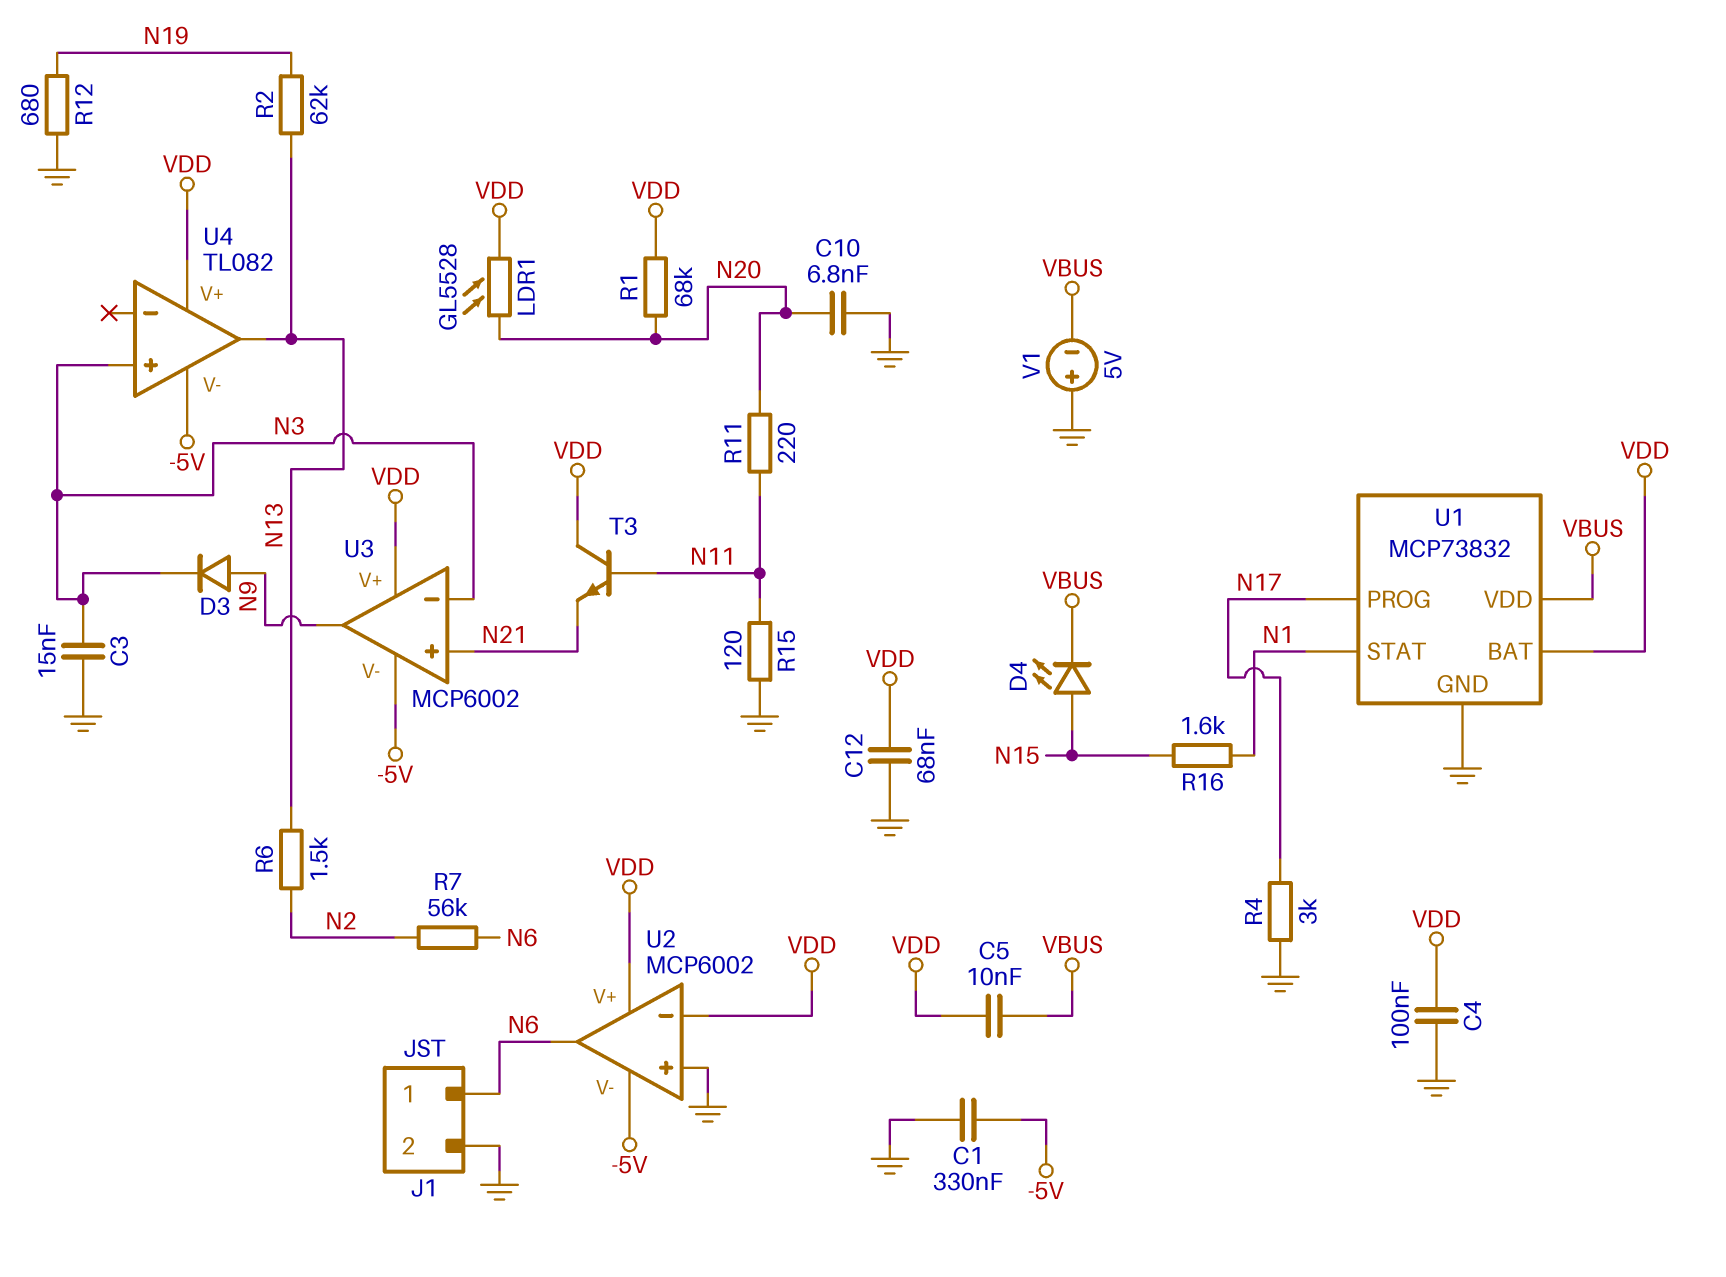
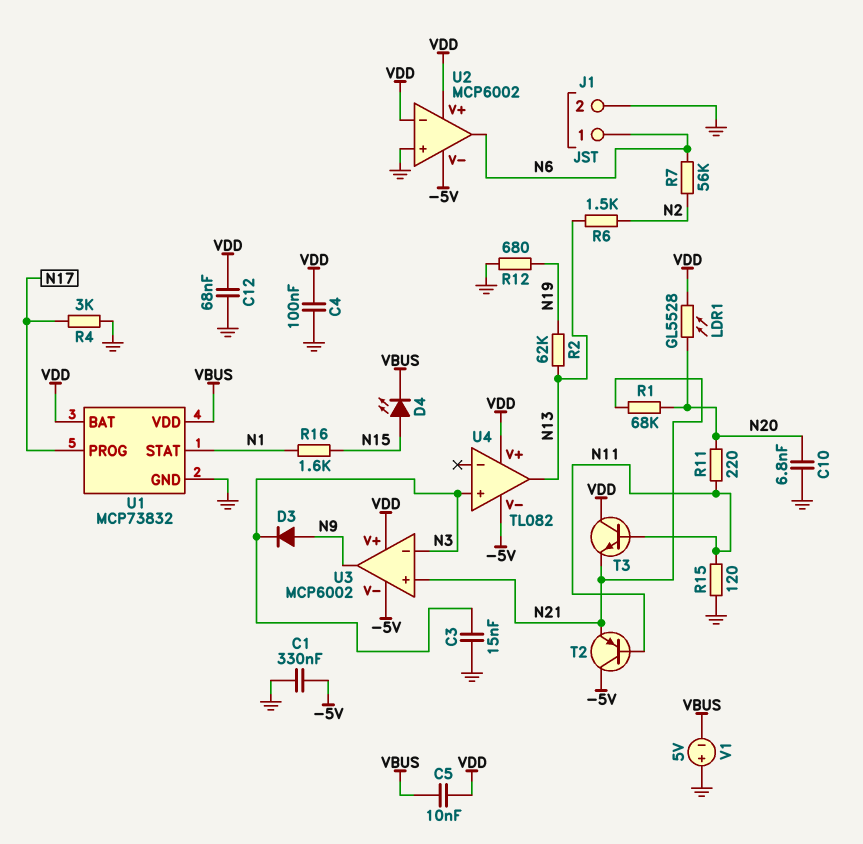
R1: 68k (N20, VDD) -> 68k (N20, N21)
T2: none -> PNP (B N11, C -5V, E N21)

